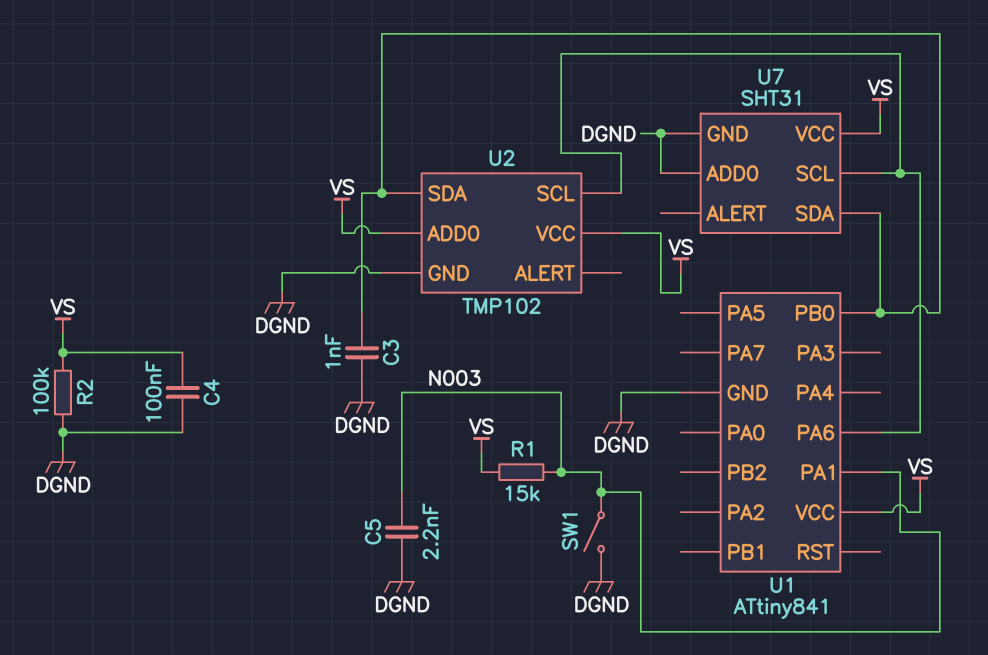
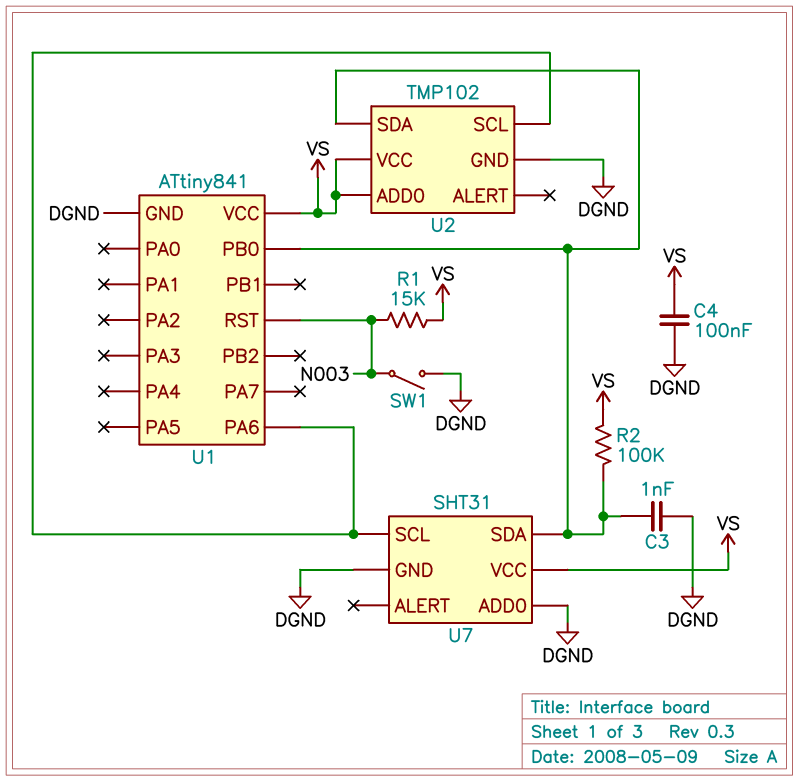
C5: 2.2nF (DGND, N003) -> none
R2: 100k (DGND, VS) -> 100k (U1/PB0, VS)
U1 pin PA1: N003 -> none
U1 pin RST: none -> N003

